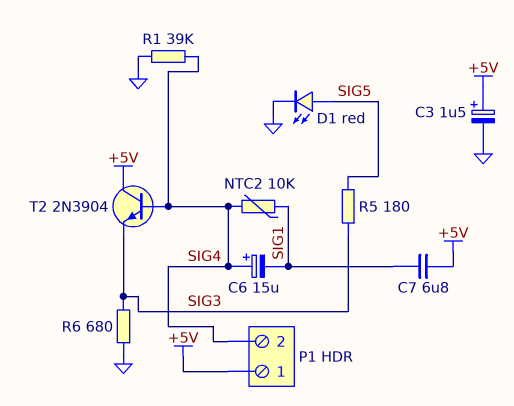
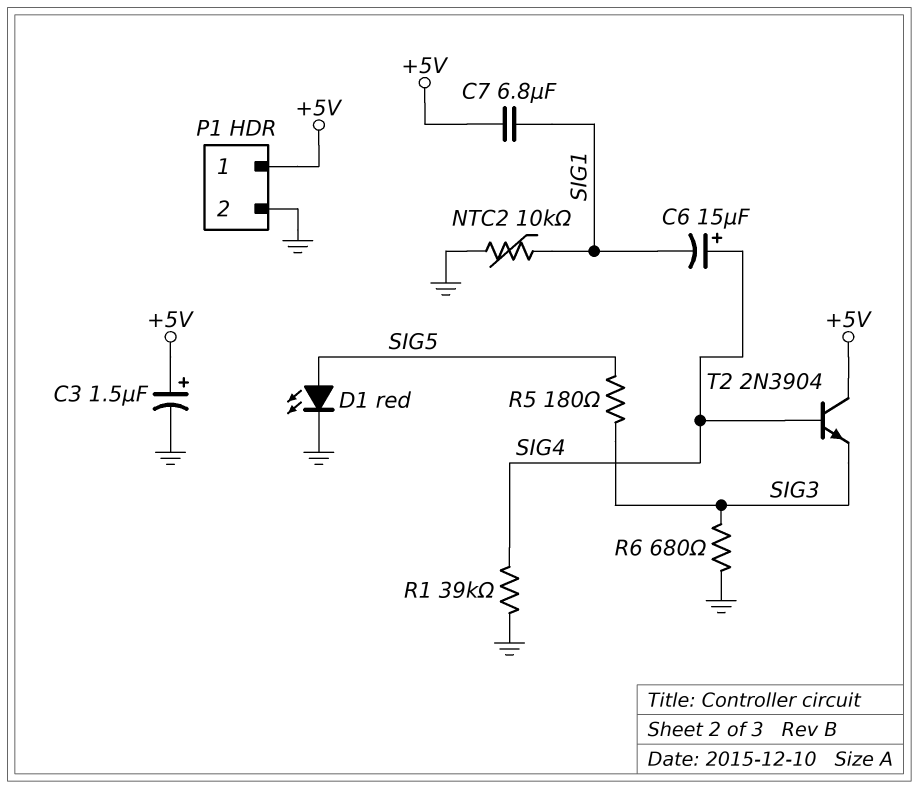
NTC2: 10k (SIG1, SIG4) -> 10k (GND, SIG1)
P1 pin 2: SIG4 -> GND

